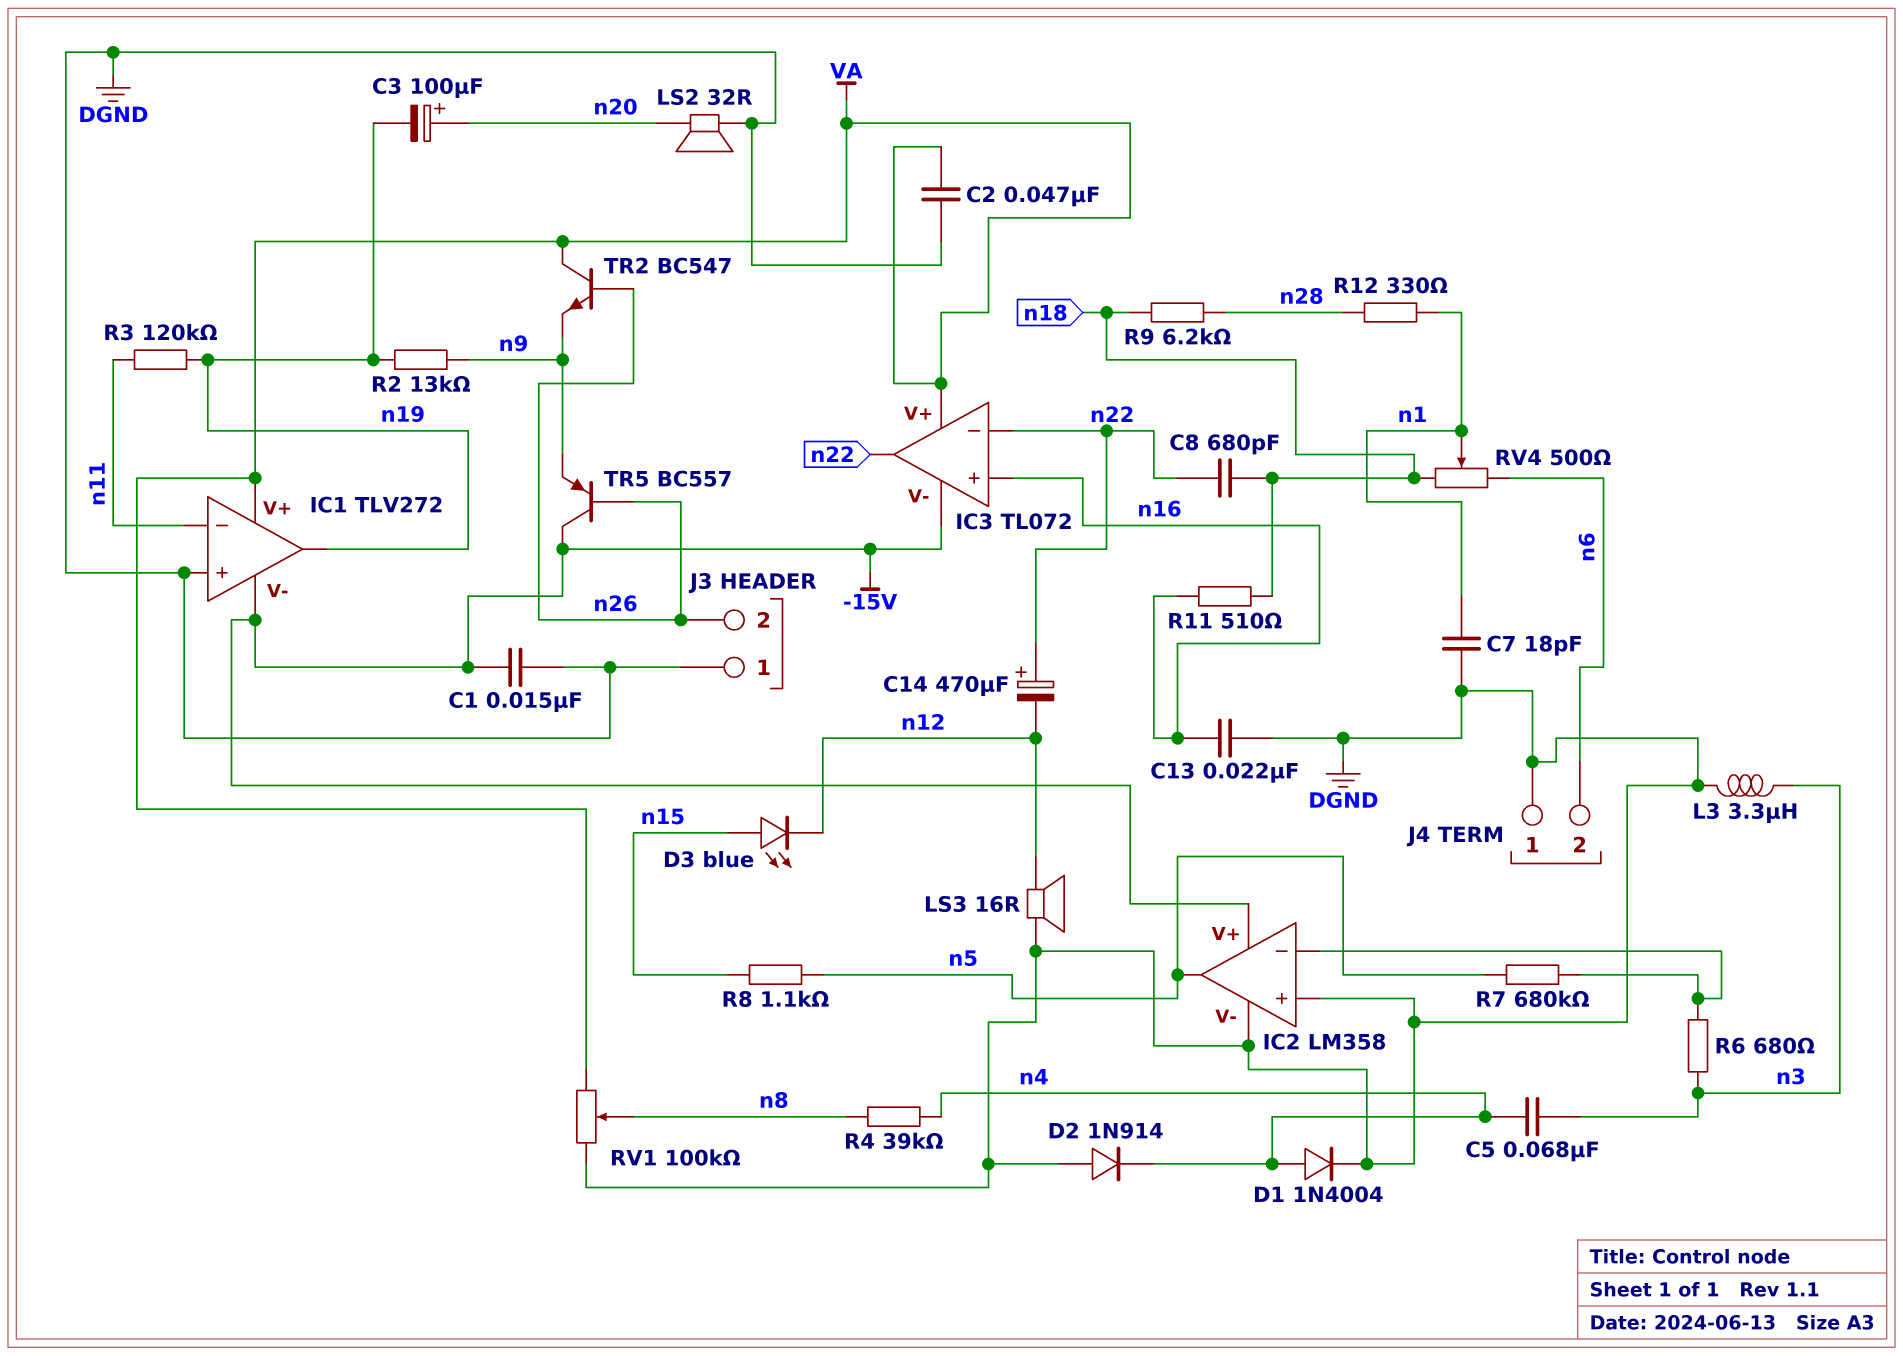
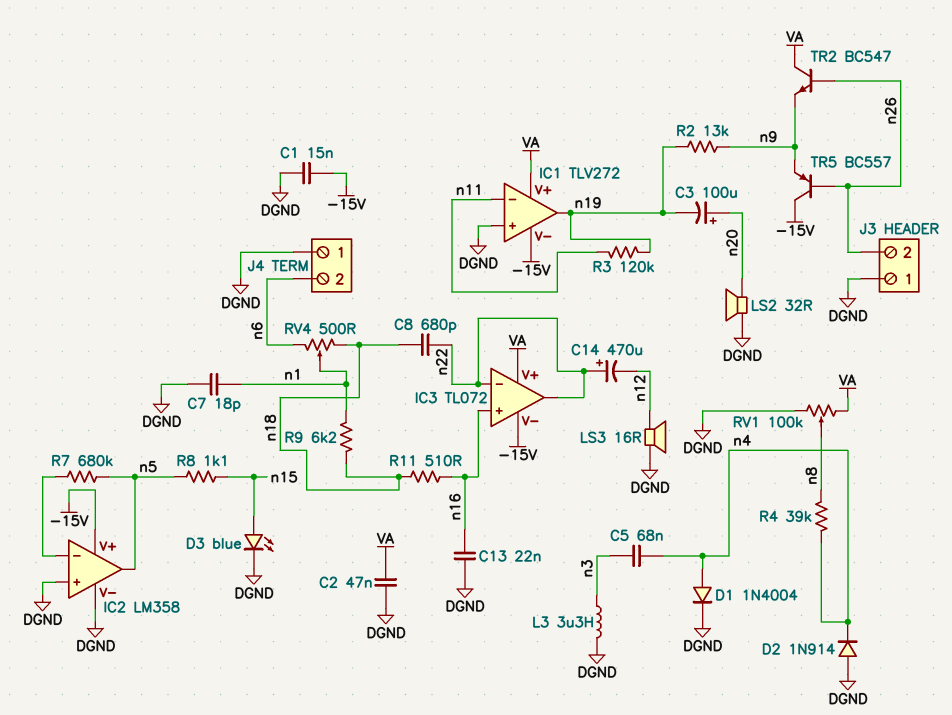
D3: LED blue (A n15, K n12) -> LED blue (A n15, K DGND)
R6: 680 (IC2/in-, n3) -> none
R9: 6.2k (n18, n28) -> 6.2k (n1, n18)
R12: 330 (n1, n28) -> none

